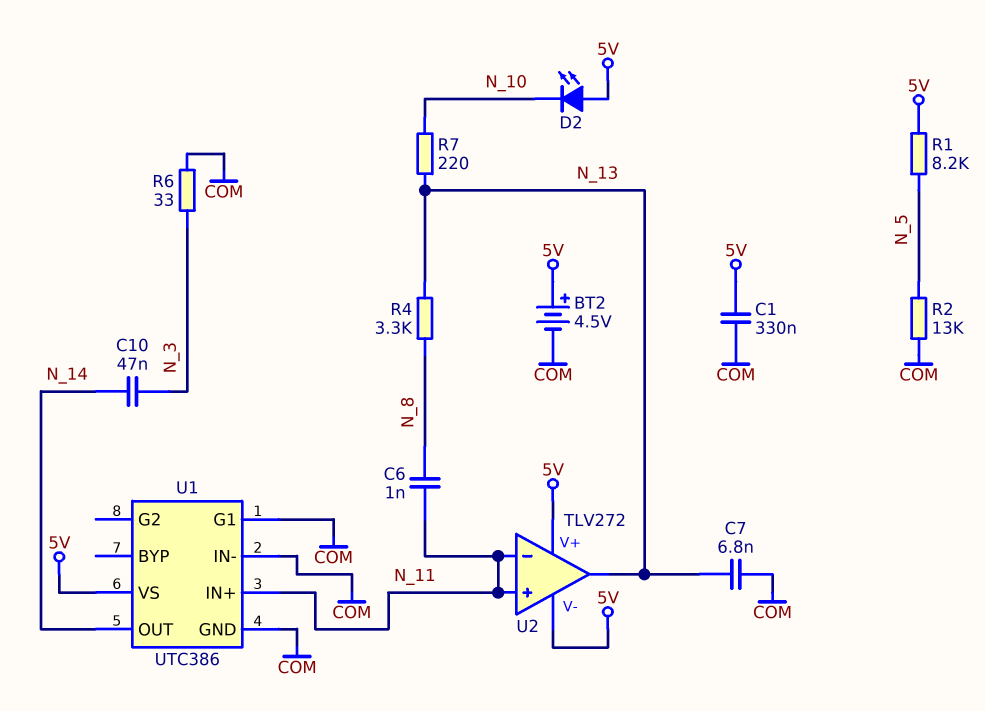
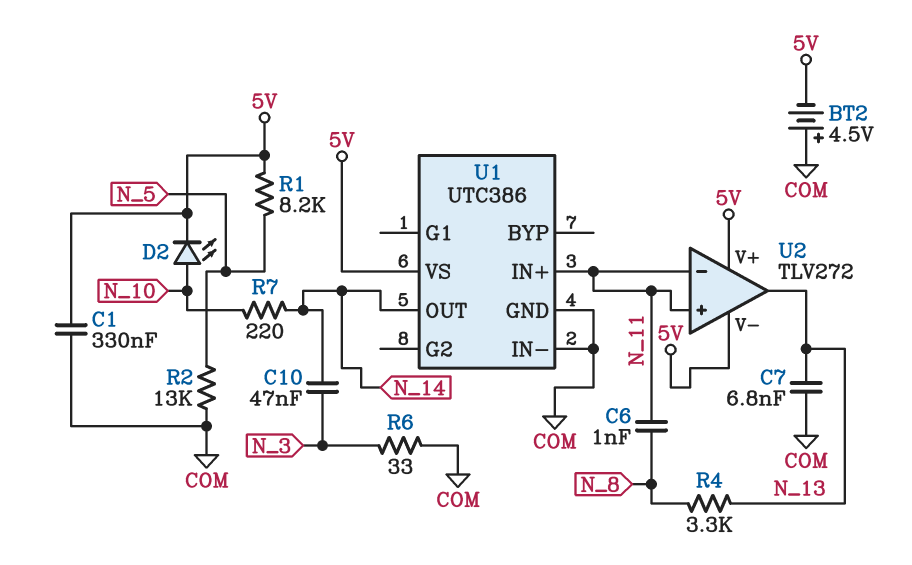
BT2: 4.5V (plus 5V, minus COM) -> 4.5V (plus COM, minus 5V)
D2: LED (A 5V, K N_10) -> LED (A N_10, K 5V)
R7: 220 (N_10, N_13) -> 220 (N_10, N_14)
U1 pin G1: COM -> none

